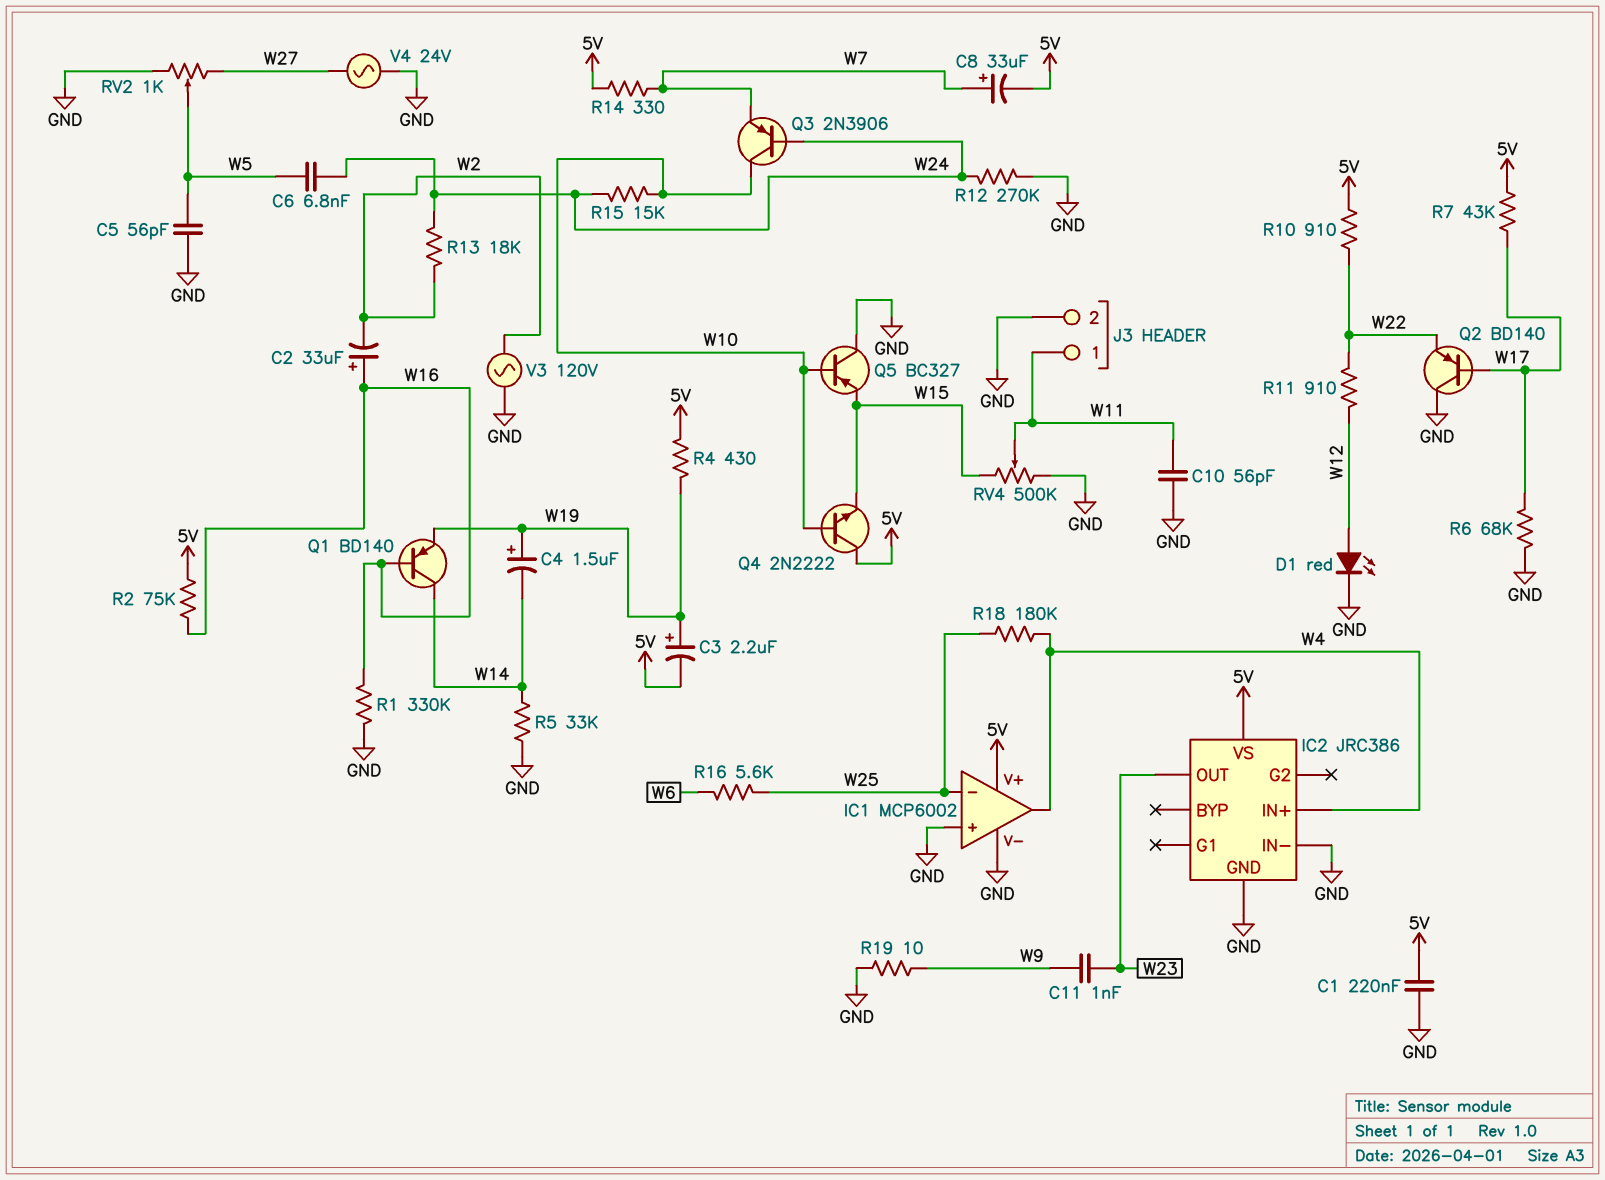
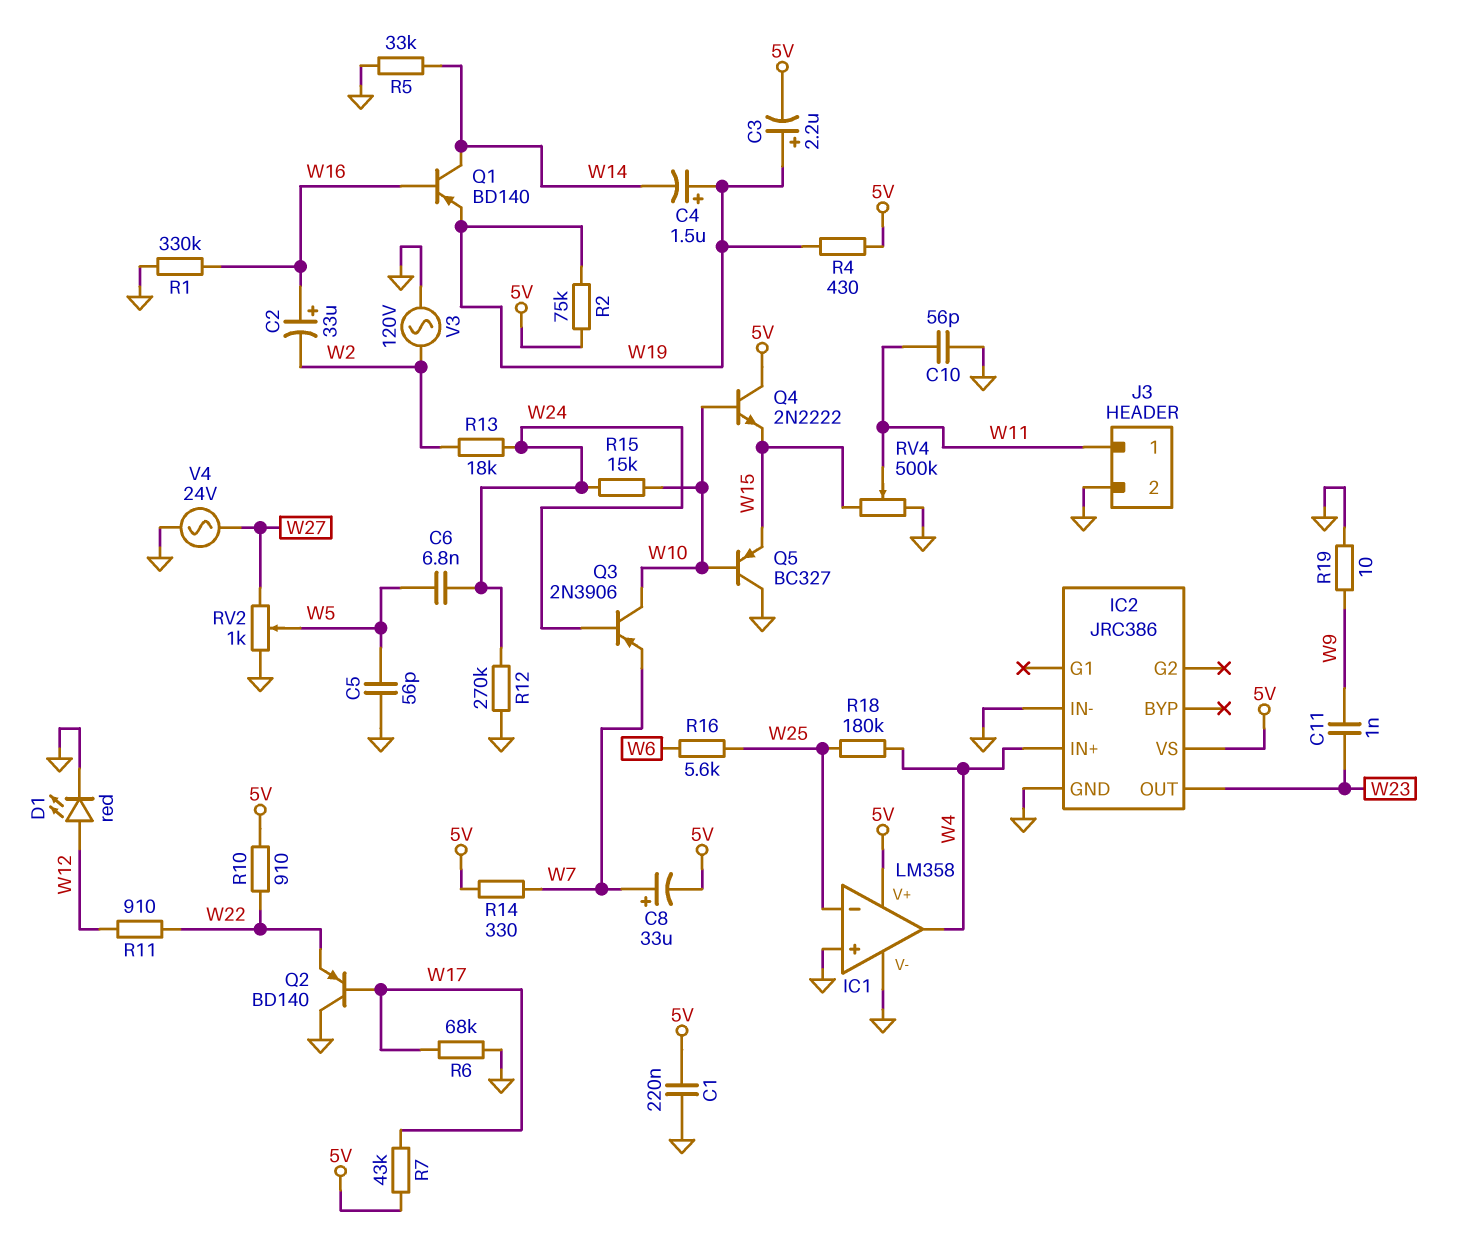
IC1: MCP6002 -> LM358
R2: 75k (5V, W16) -> 75k (5V, W19)

